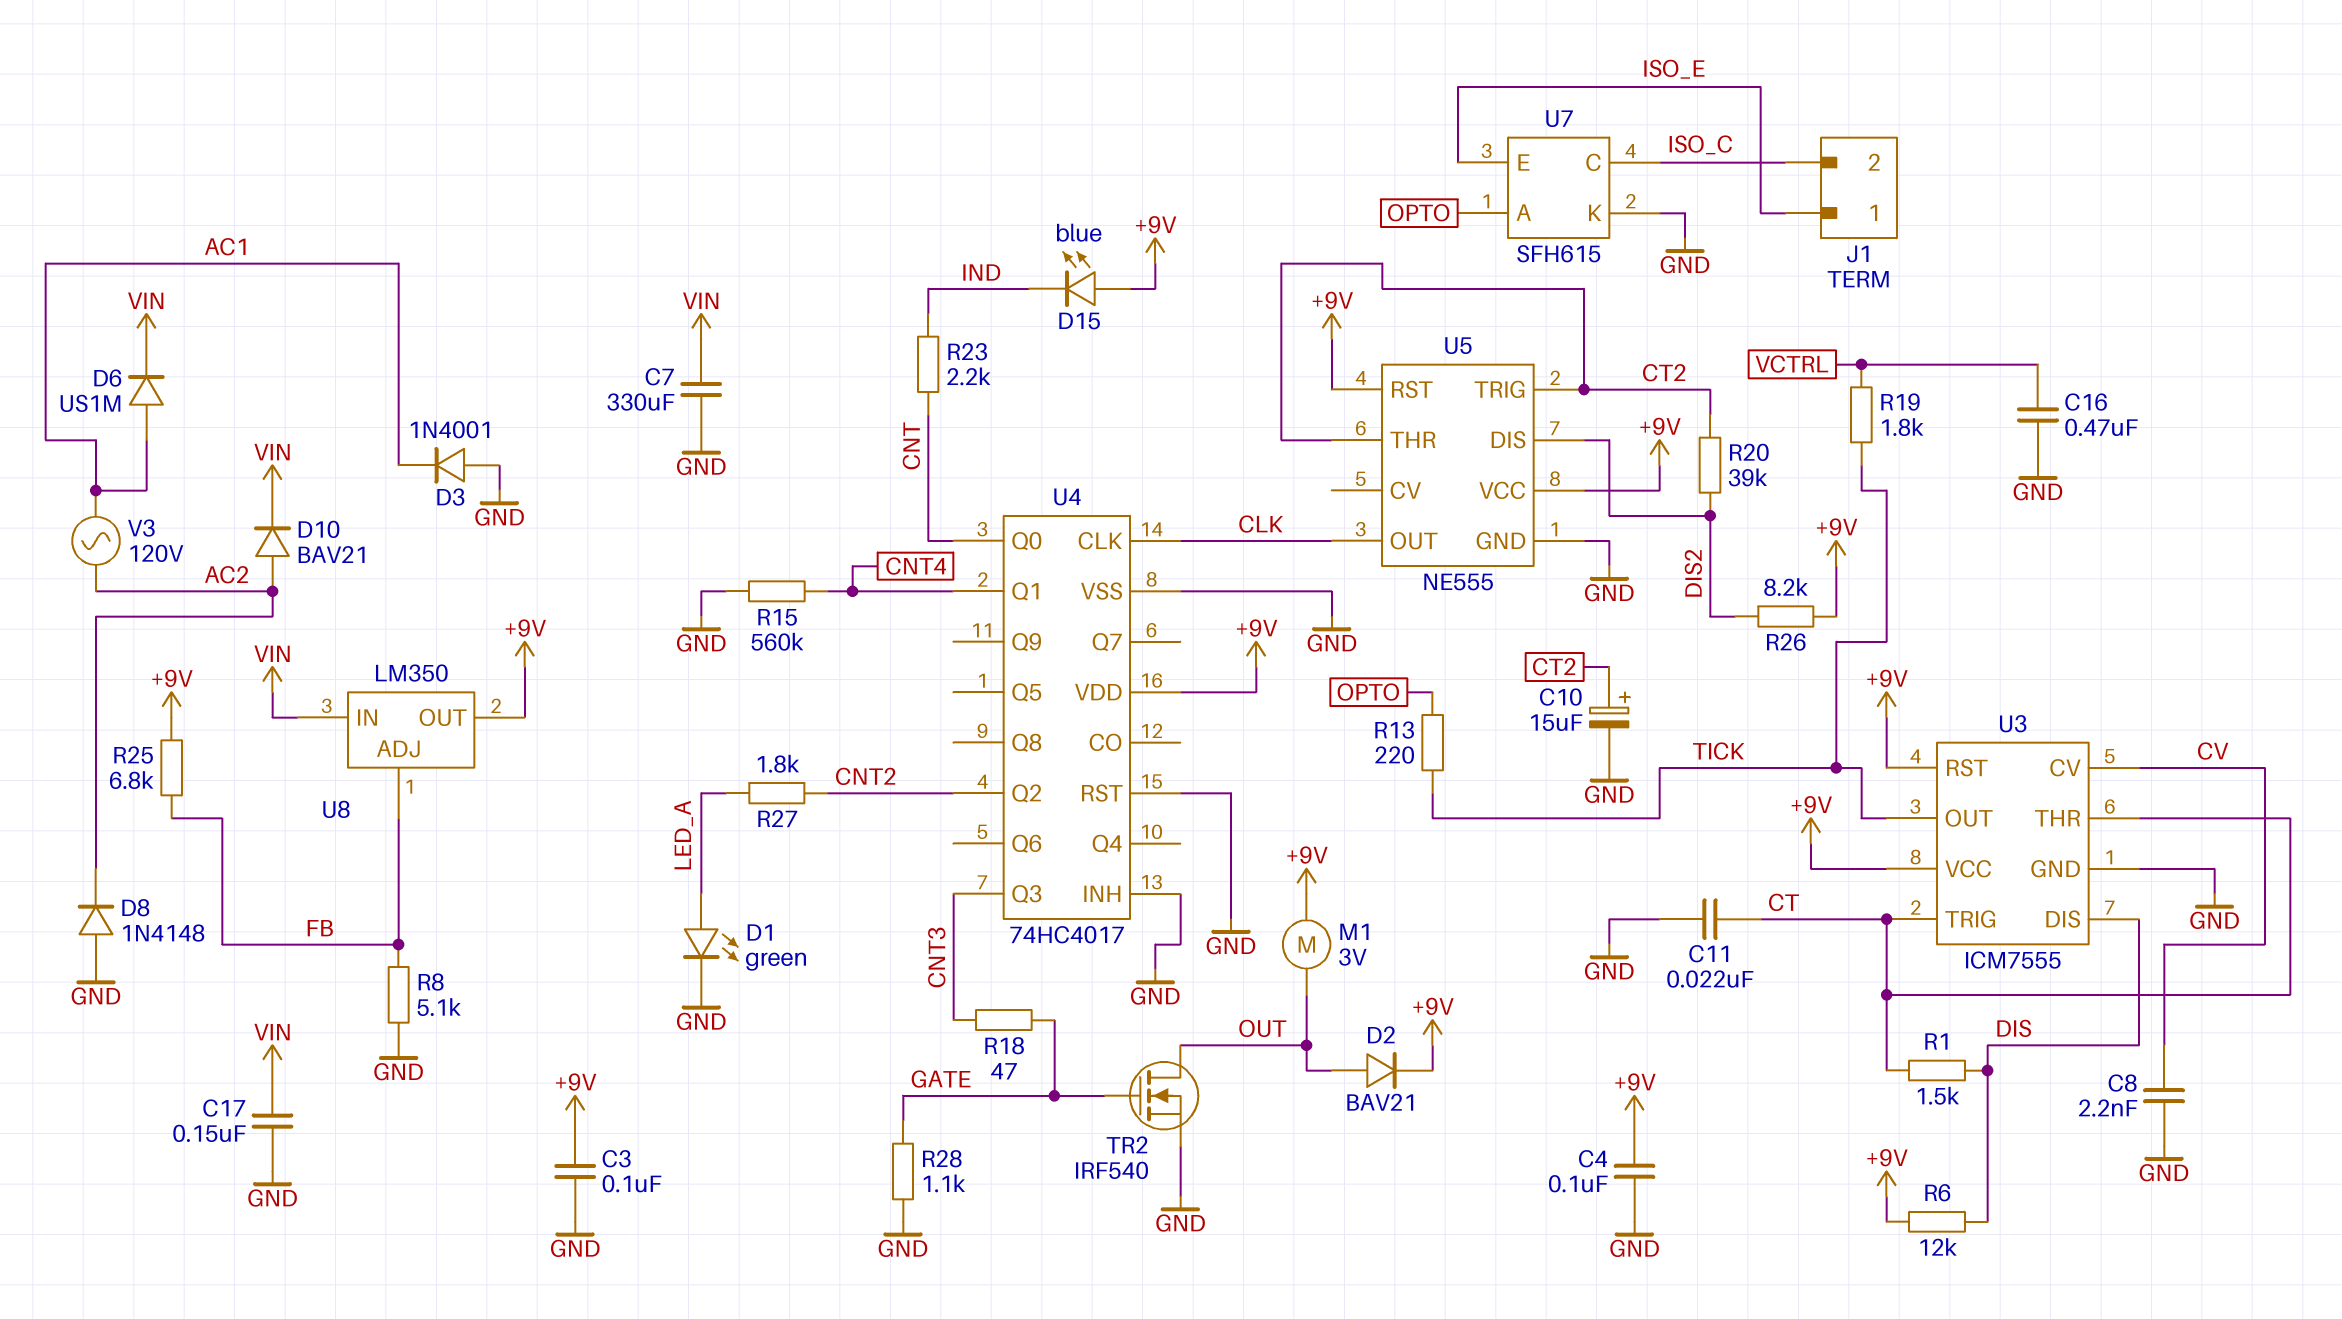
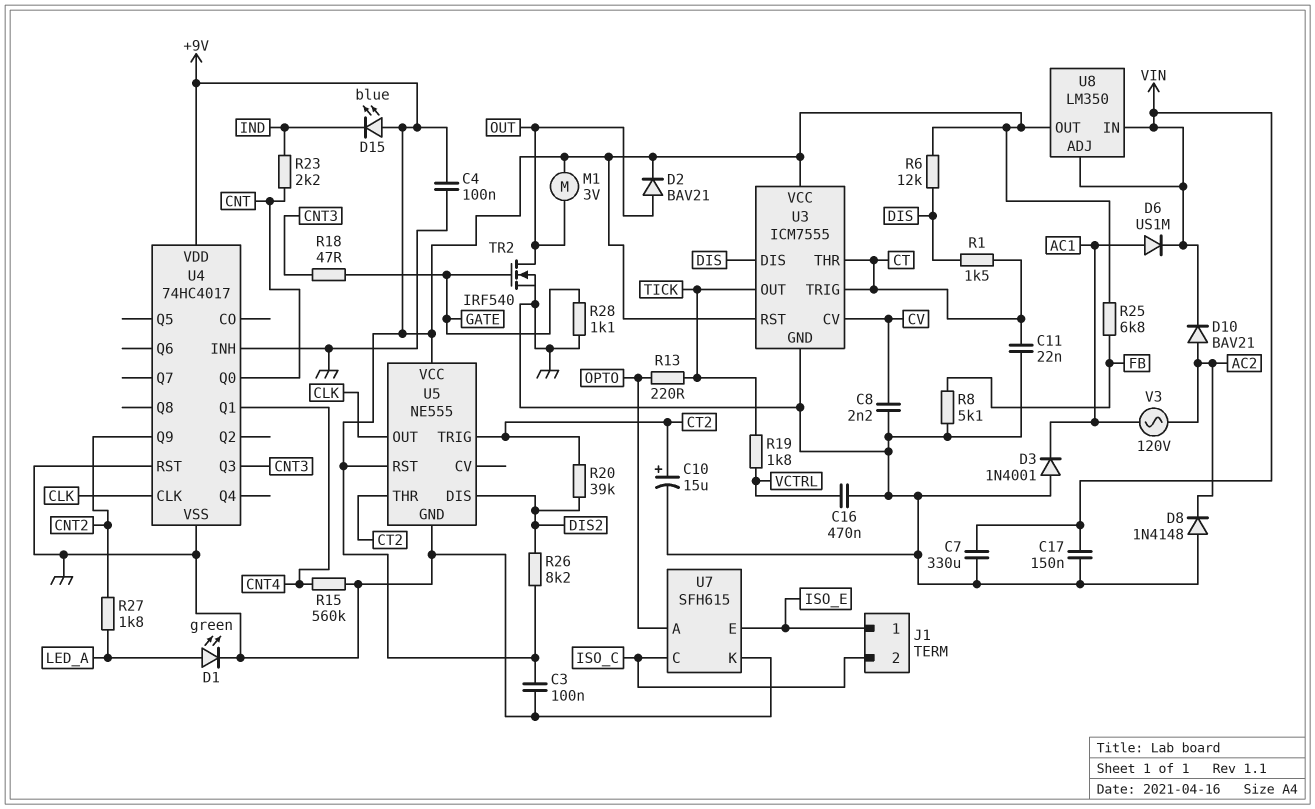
U4 pin Q2: CNT2 -> none
U4 pin Q9: none -> CNT2
U8 pin ADJ: FB -> VIN

